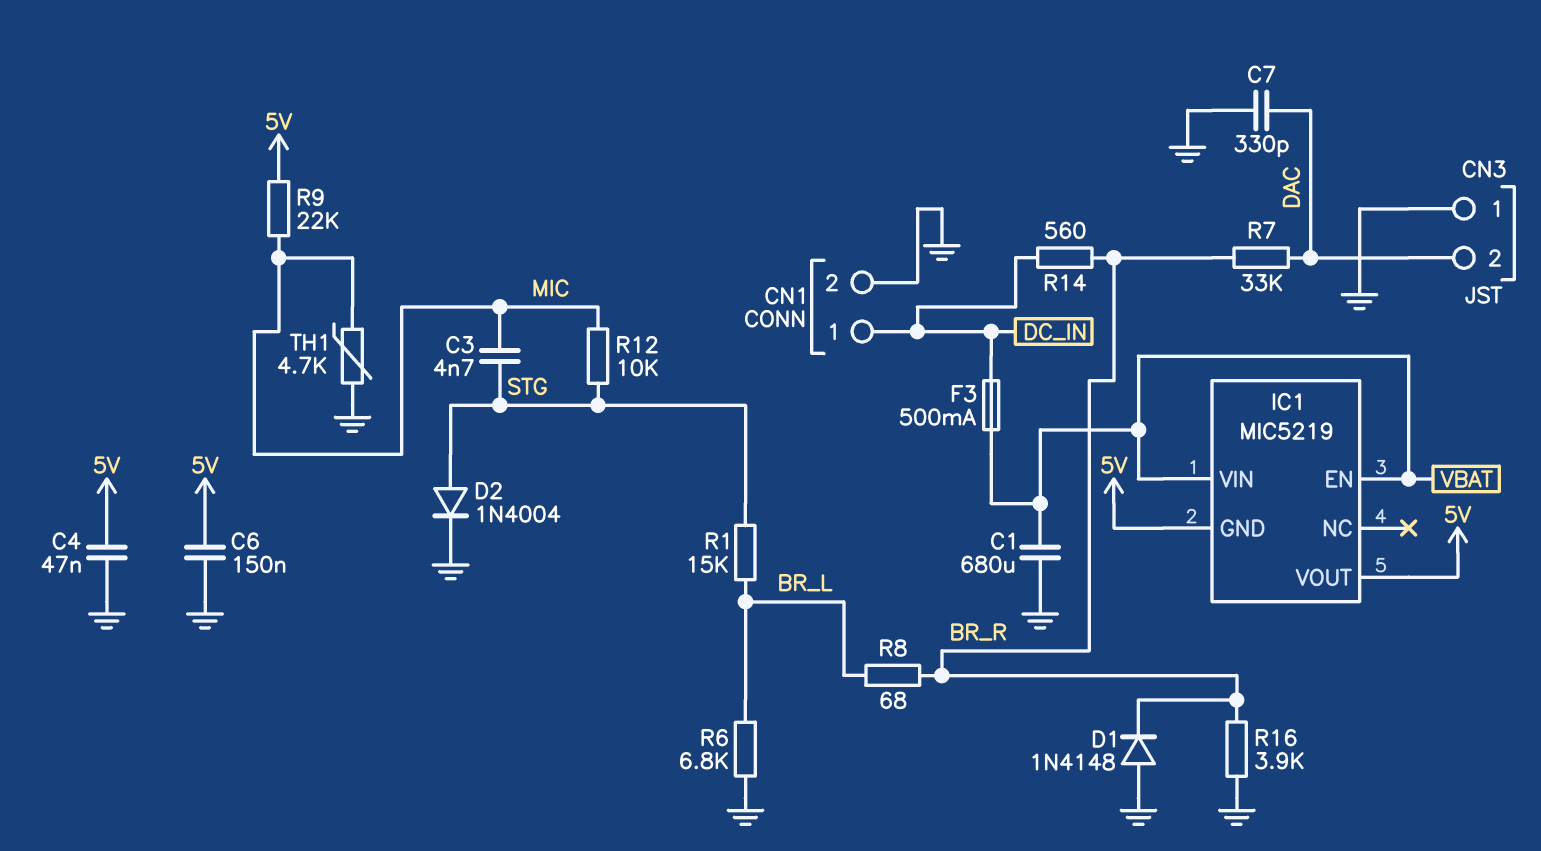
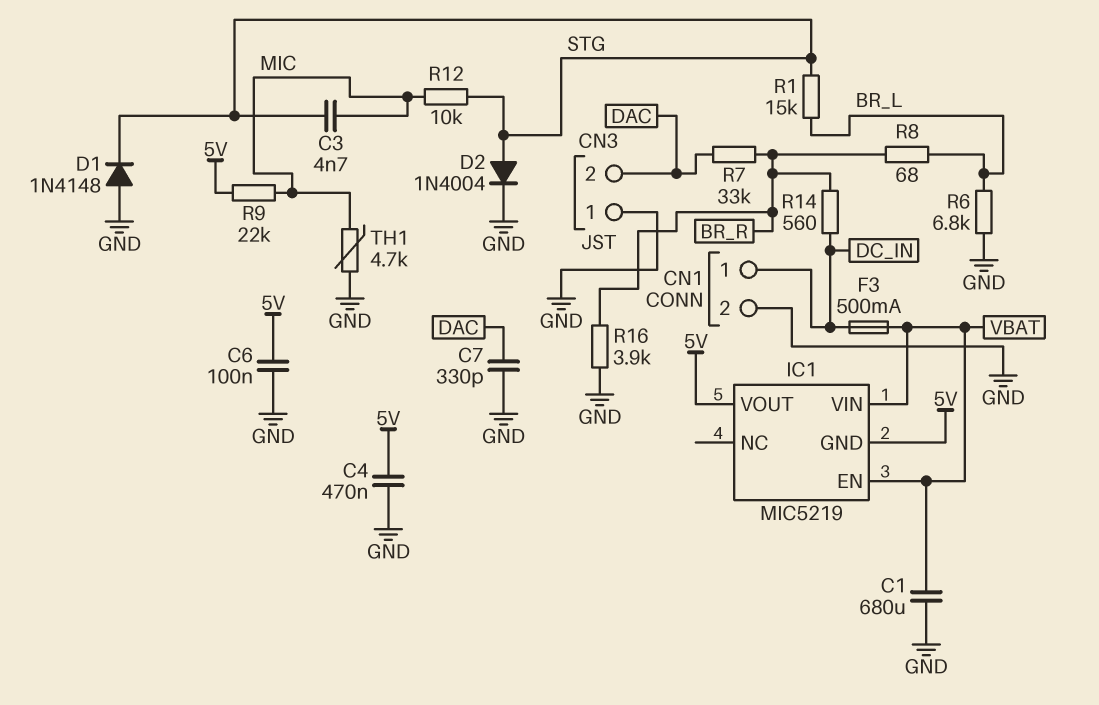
C4: 47nF (5V, GND) -> 470nF (5V, GND)
C6: 150nF (5V, GND) -> 100nF (5V, GND)
D1: diode 1N4148 (A GND, K BR_R) -> diode 1N4148 (A GND, K STG)

